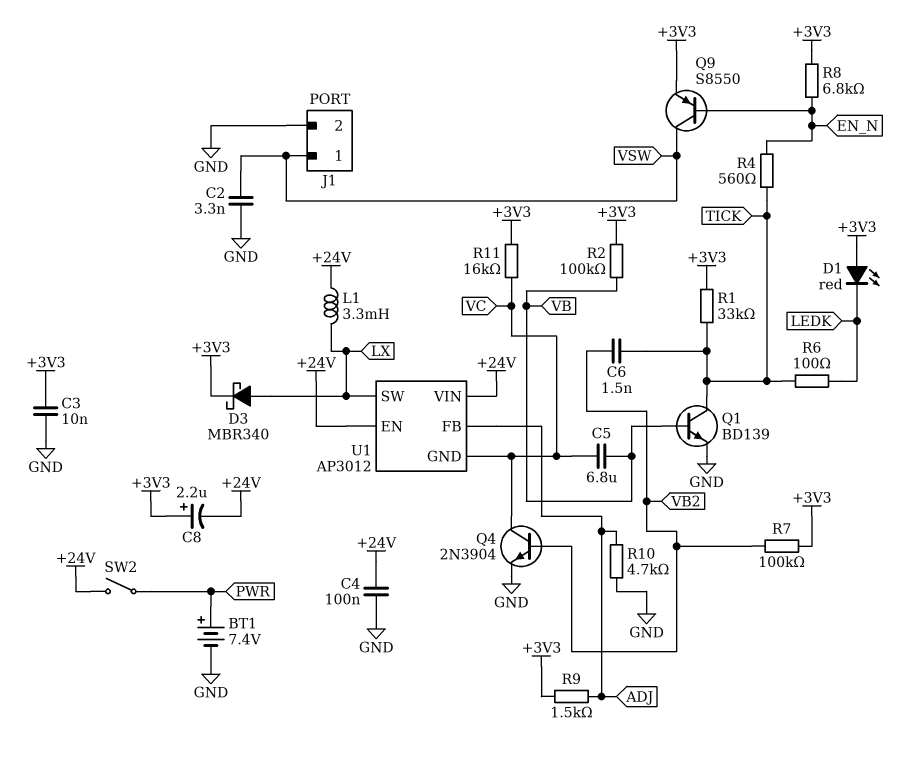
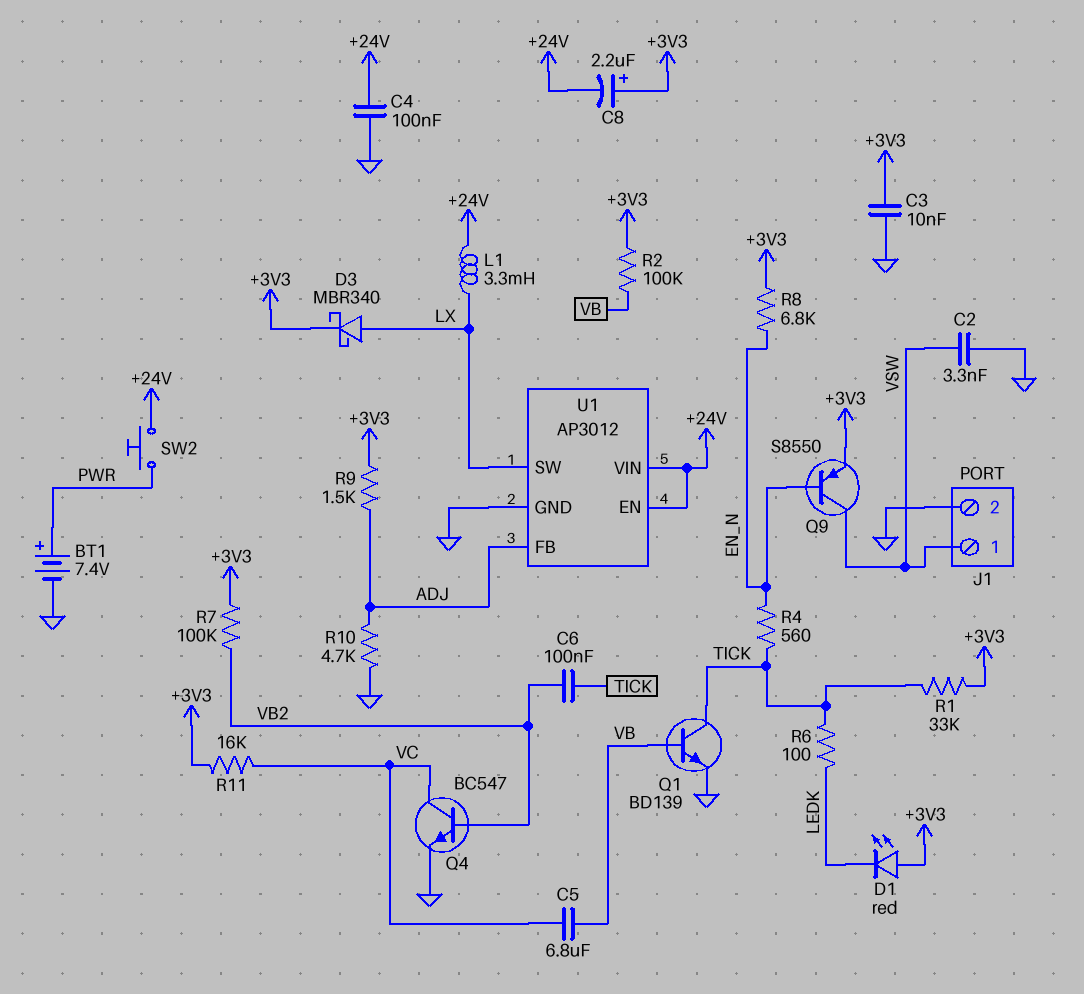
C6: 1.5nF (TICK, VB2) -> 100nF (TICK, VB2)
Q4: NPN 2N3904 (B VB2, C VC, E GND) -> NPN BC547 (B VB2, C VC, E GND)
SW2: switch (+24V, PWR) -> button (+24V, PWR)
U1 pin GND: VC -> GND

